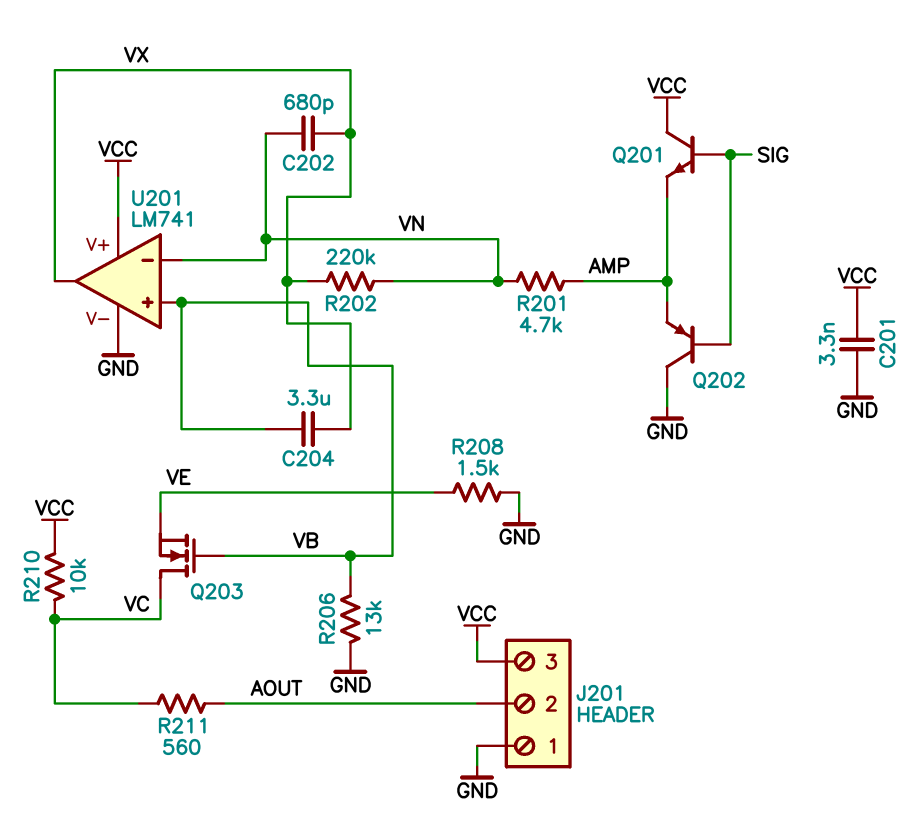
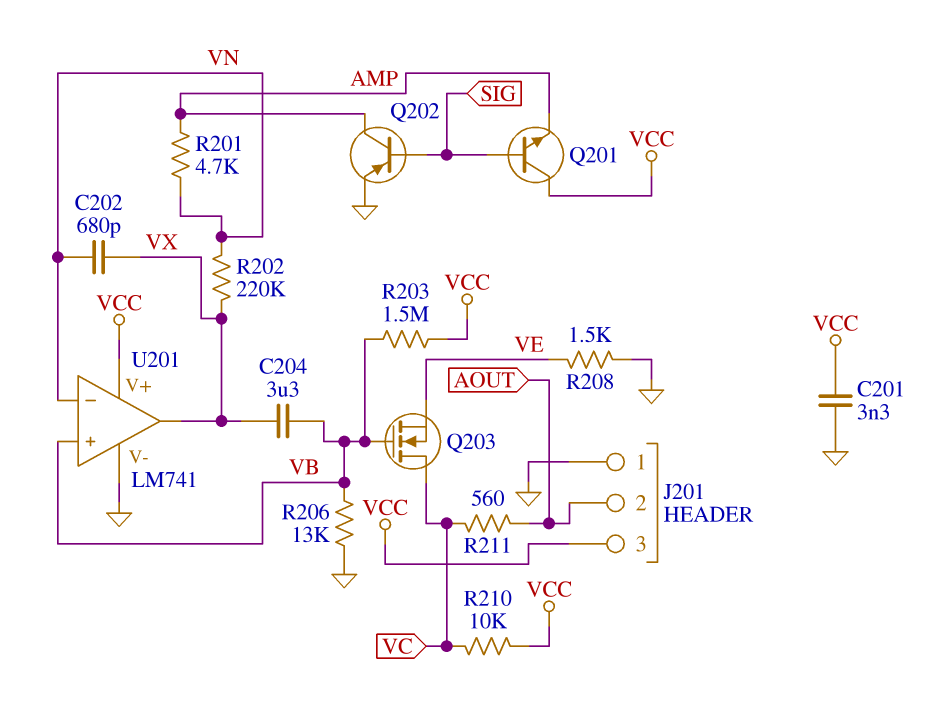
Q202: PNP (B SIG, C GND, E AMP) -> PNP (B SIG, C AMP, E GND)
R203: none -> 1.5M (VB, VCC)

